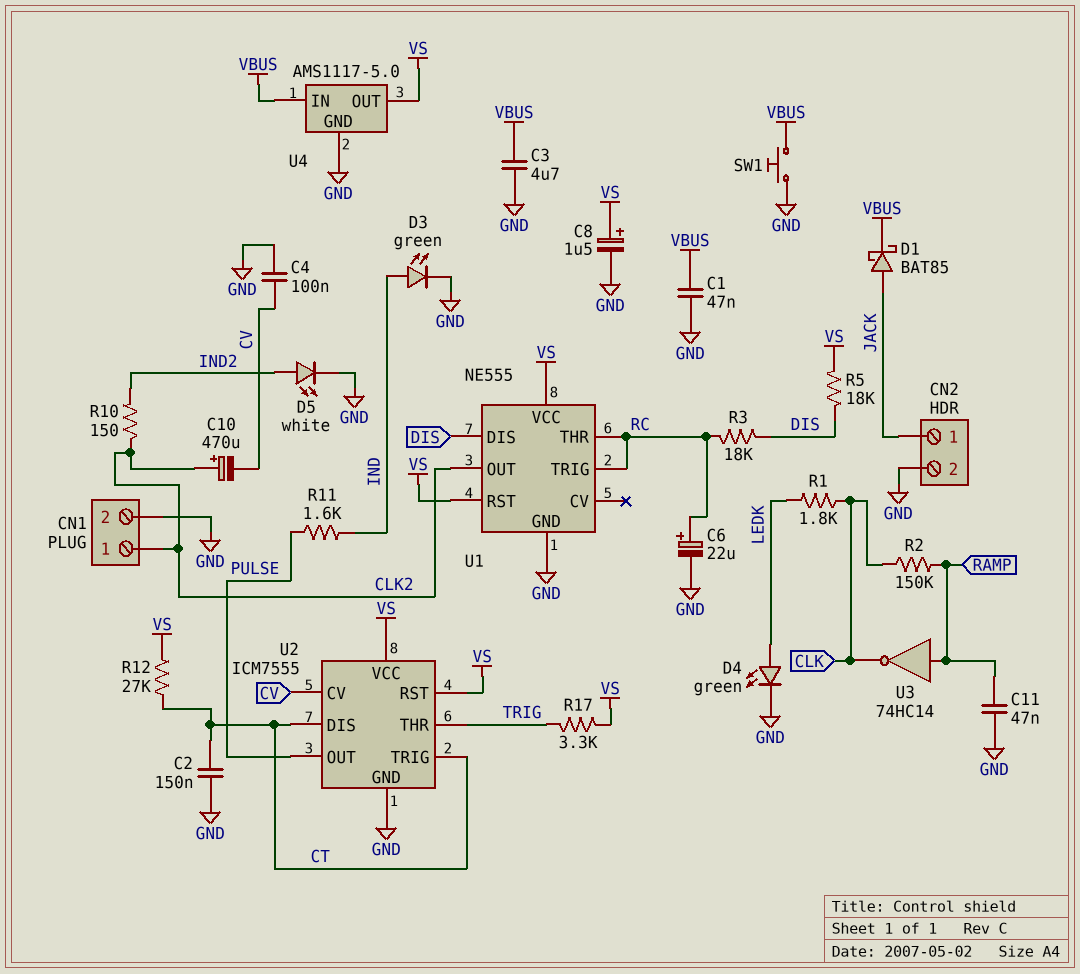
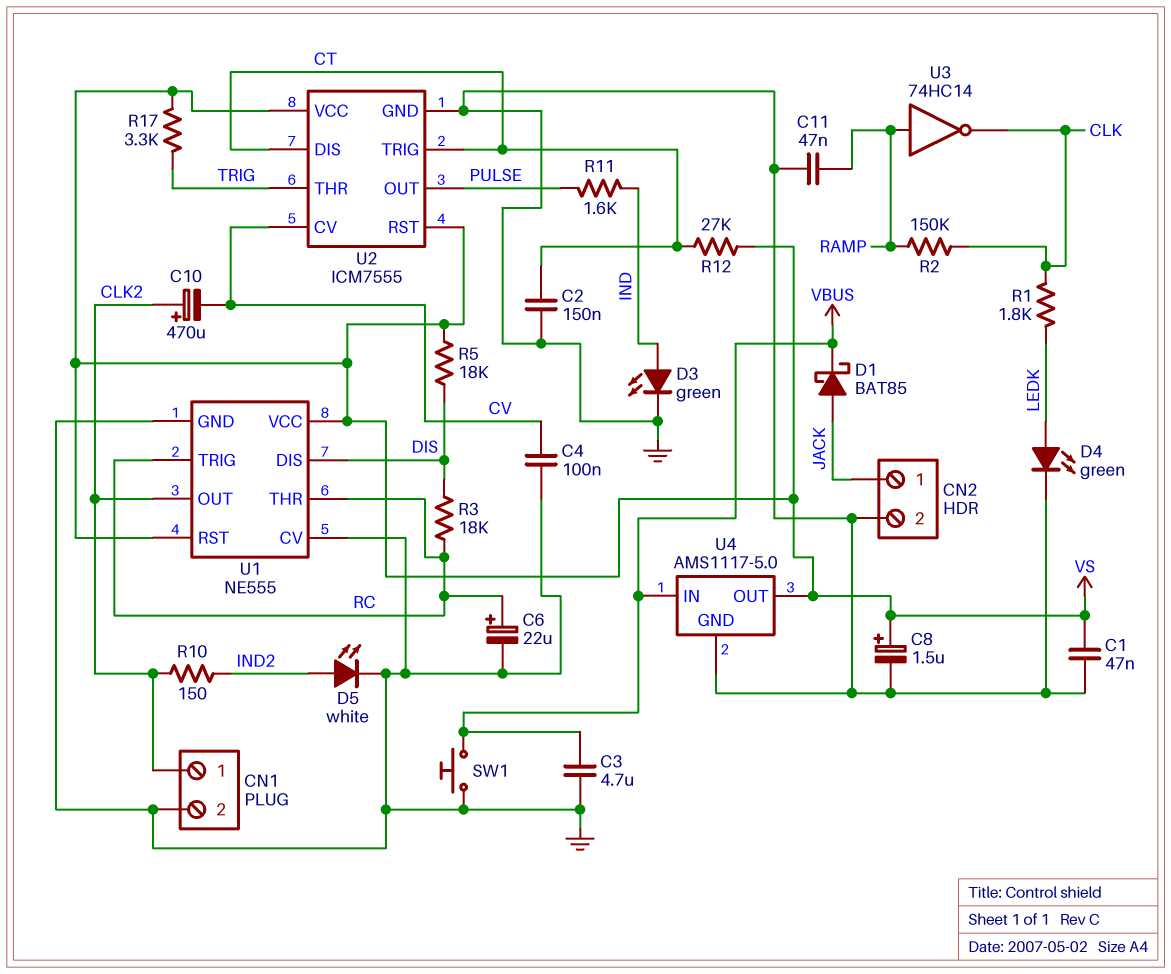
C1: 47nF (GND, VBUS) -> 47nF (GND, VS)
U1 pin CV: none -> GND

